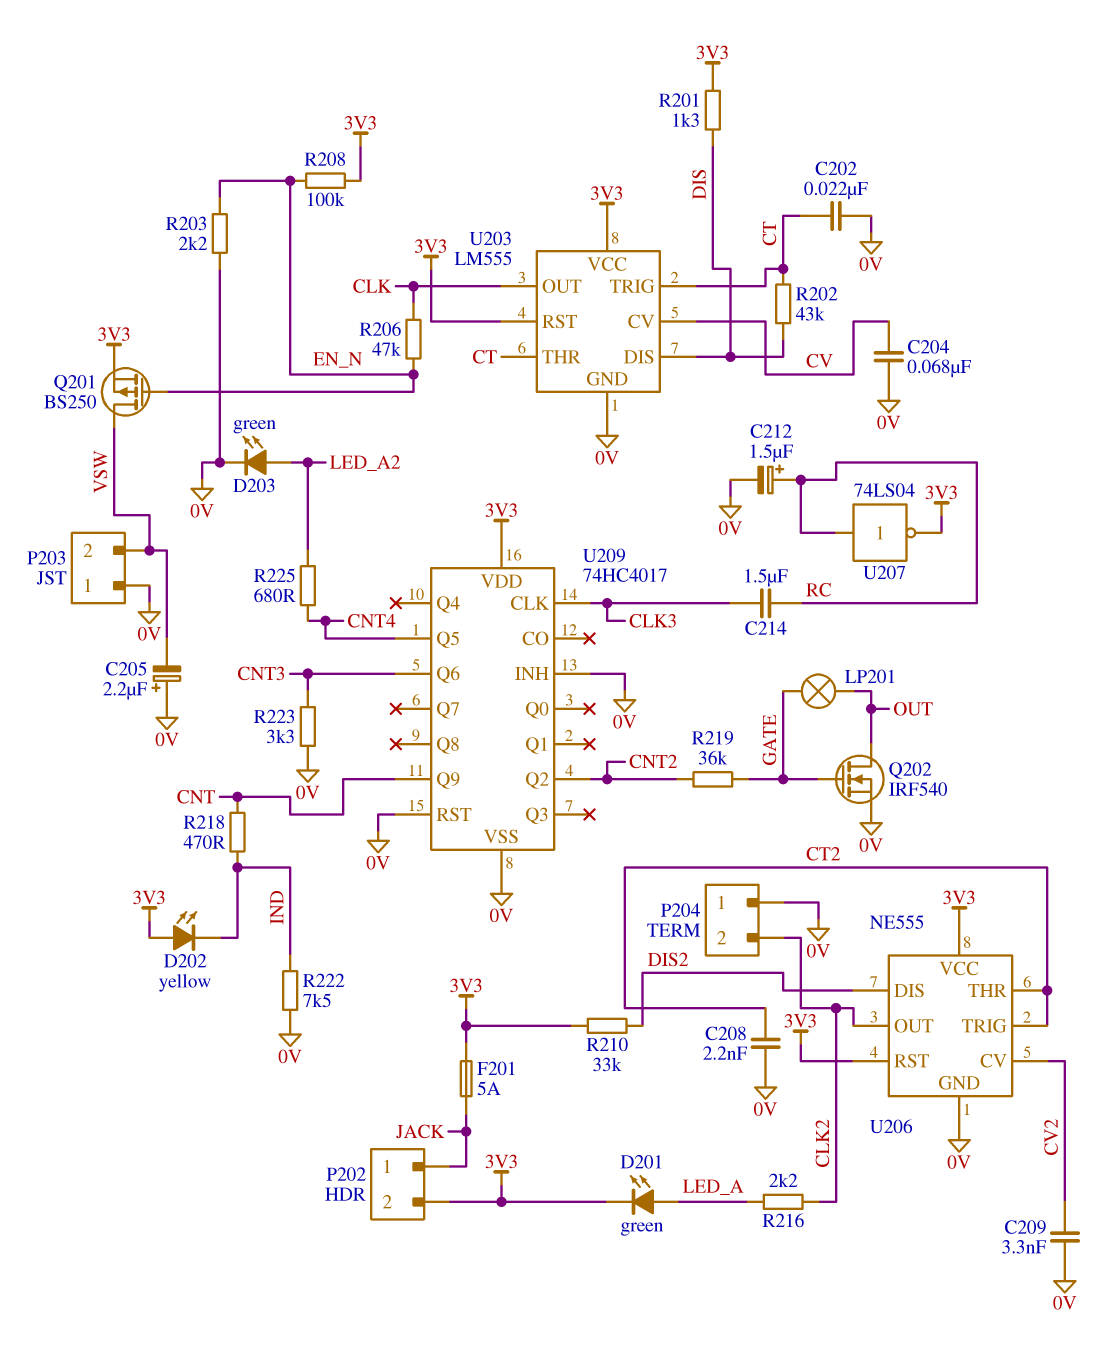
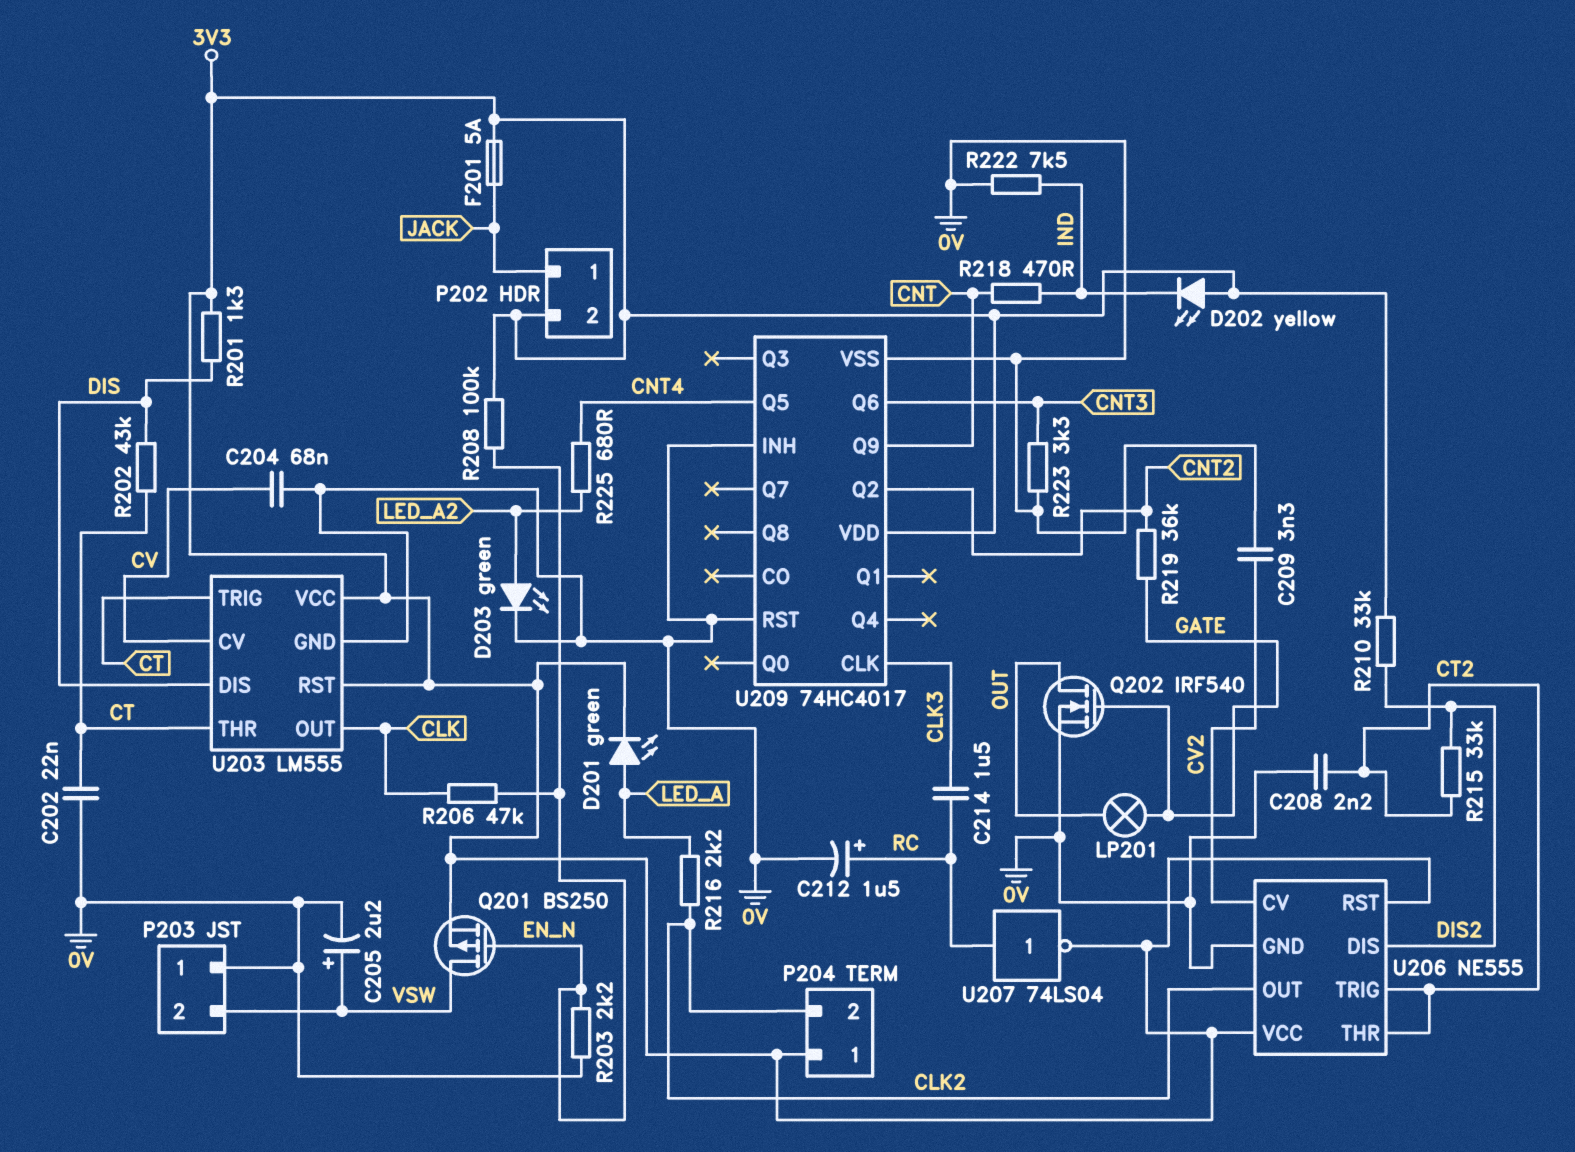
C205: 2.2uF (plus 0V, minus VSW) -> 2.2uF (plus VSW, minus 0V)
P204 pin 1: 0V -> 3V3
R215: none -> 33k (CT2, DIS2)

